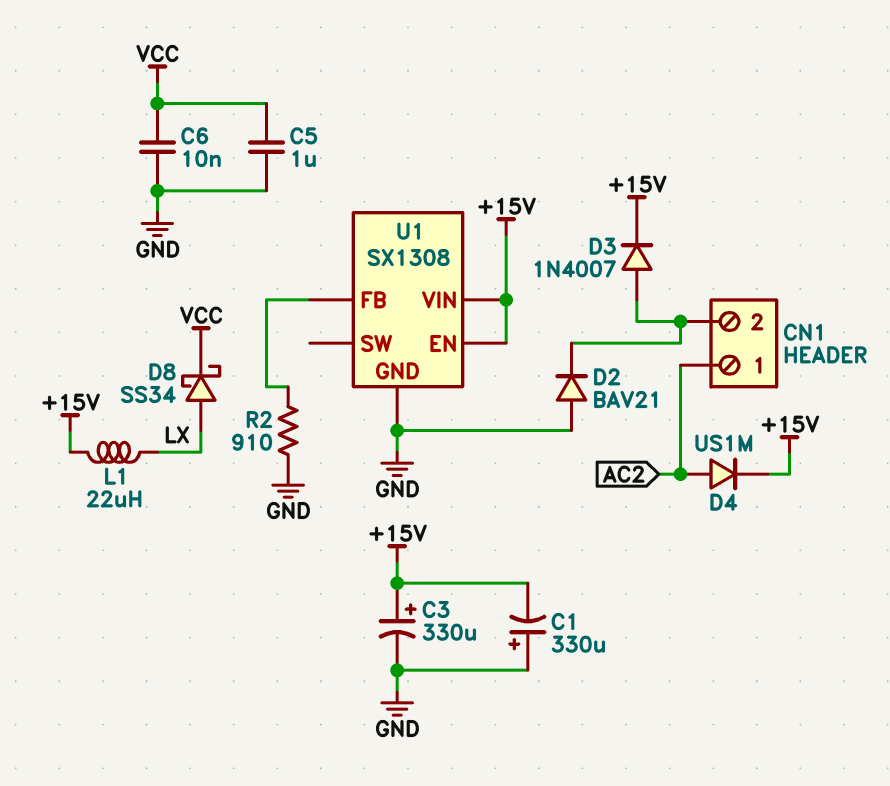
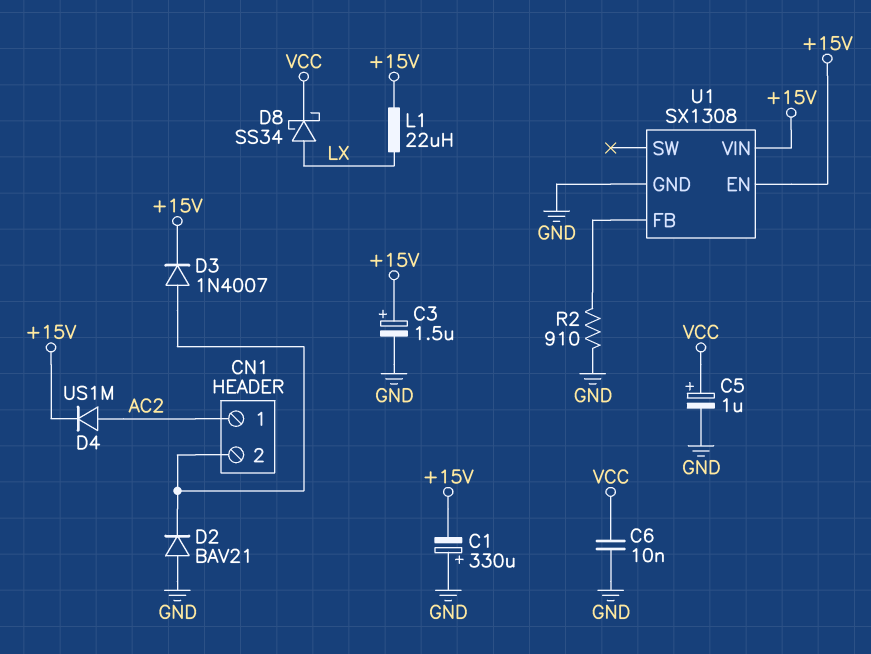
C3: 330uF (plus +15V, minus GND) -> 1.5uF (plus +15V, minus GND)
C5: 1uF (GND, VCC) -> 1uF (plus VCC, minus GND)

